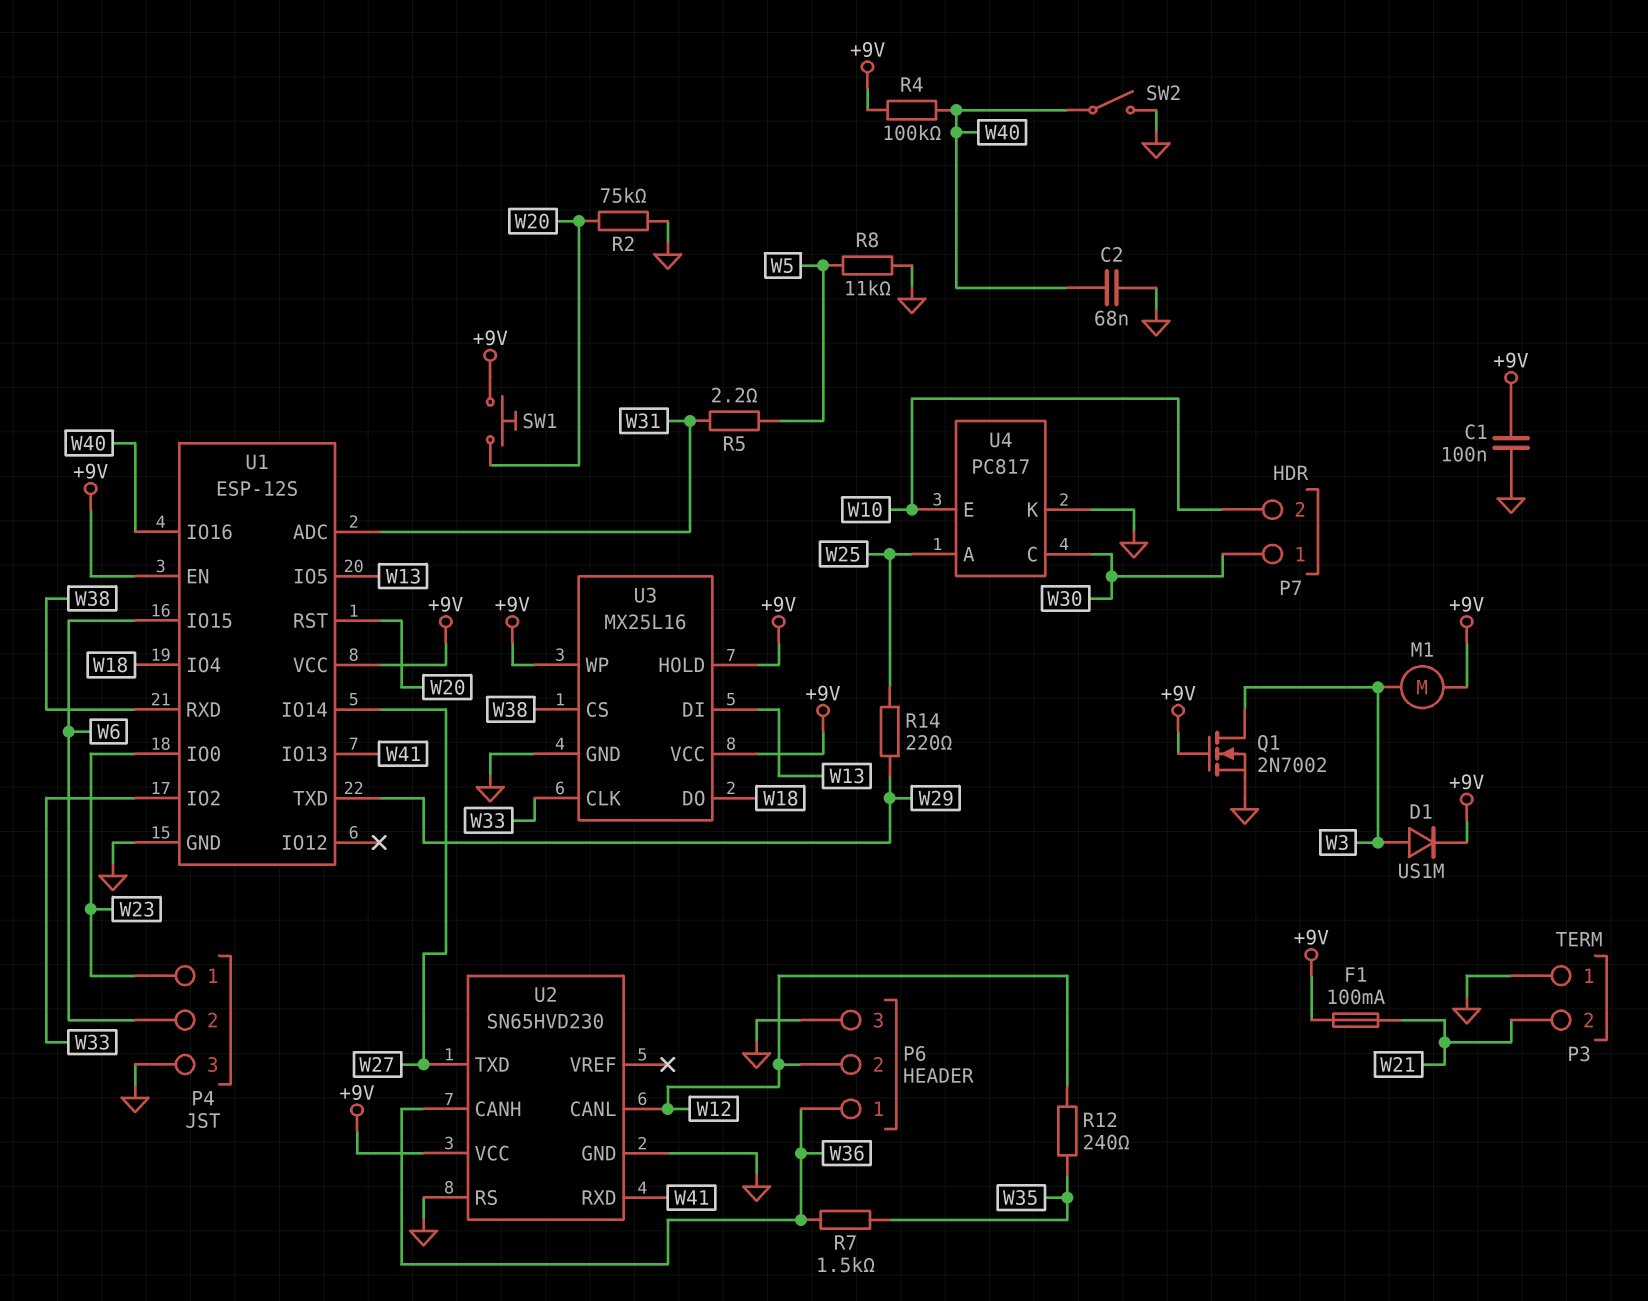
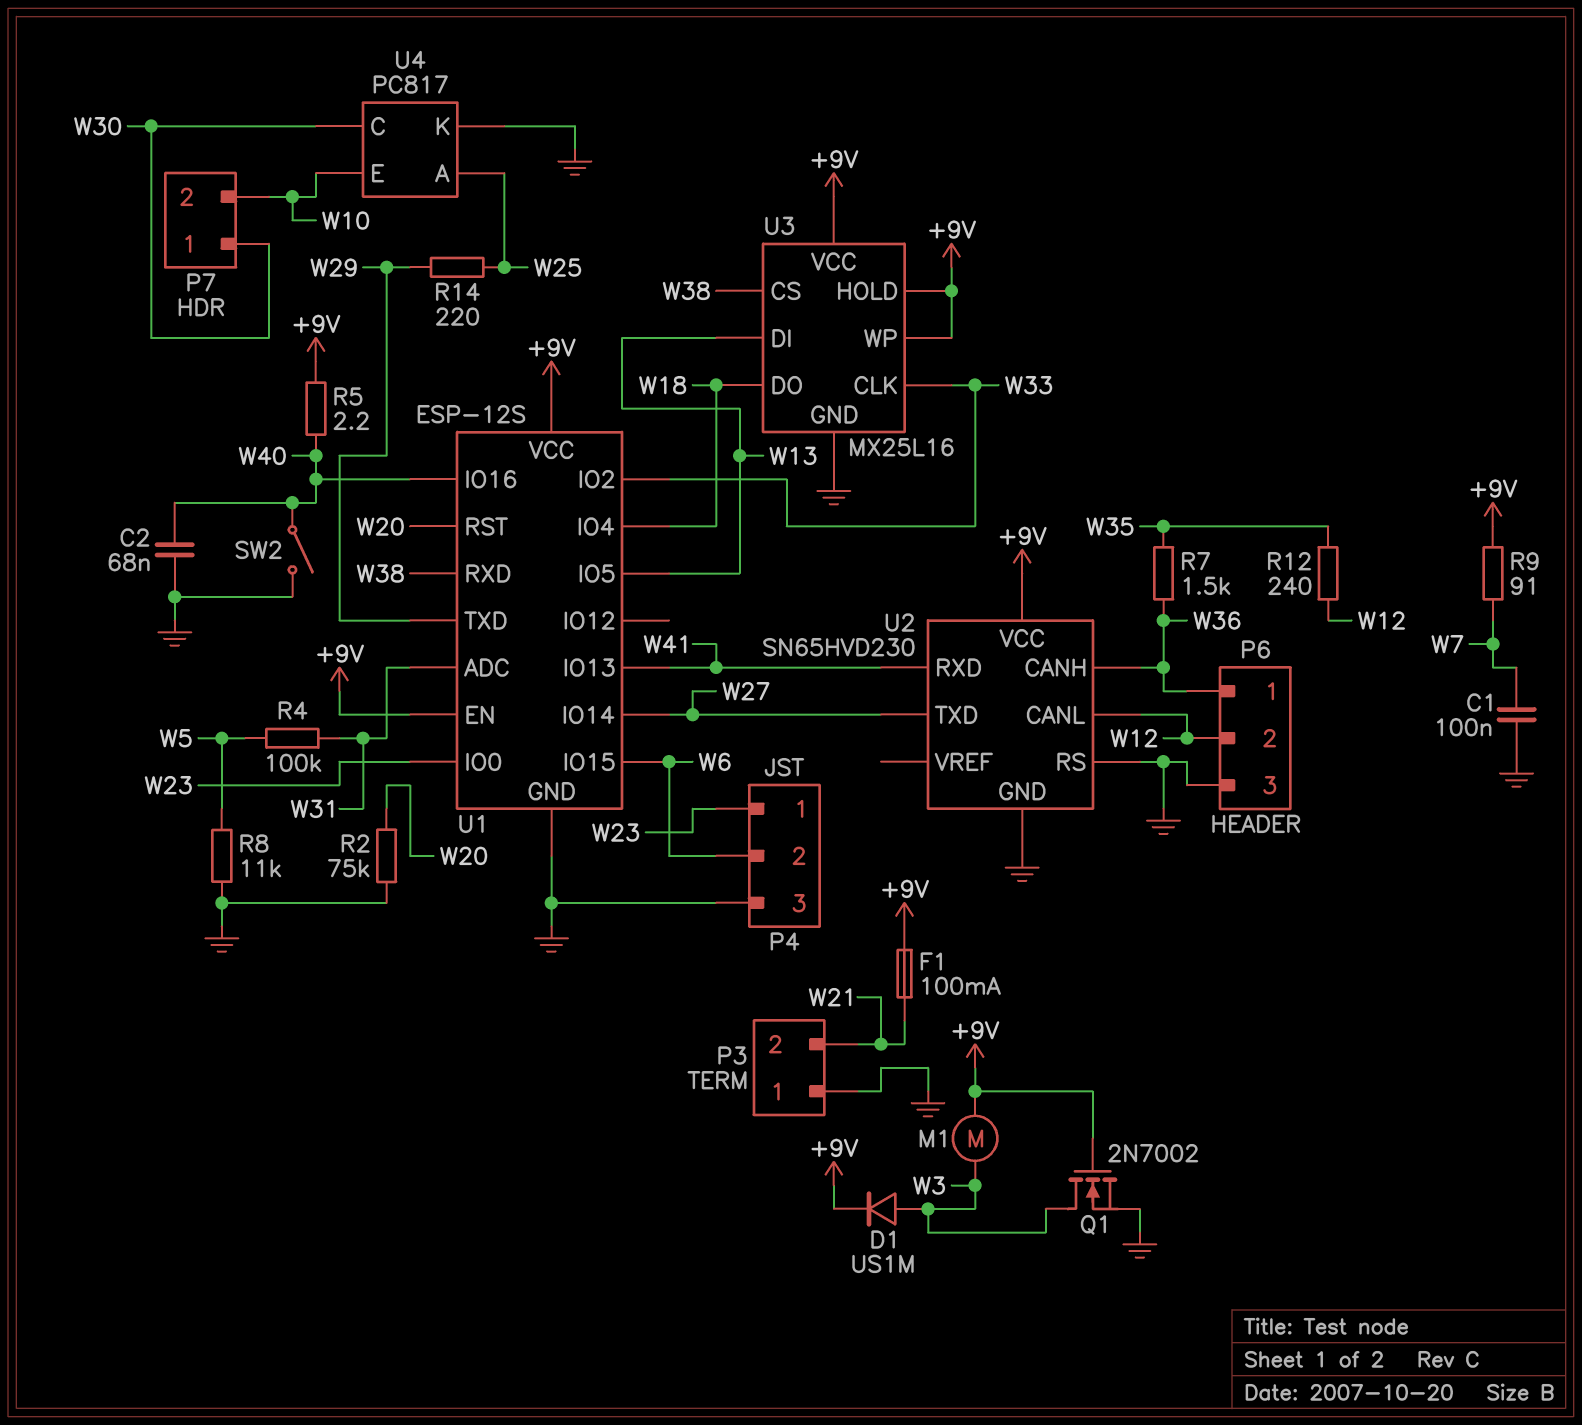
C1: 100nF (+9V, GND) -> 100nF (GND, W7)
R4: 100k (+9V, W40) -> 100k (W5, W31)
R5: 2.2 (W5, W31) -> 2.2 (+9V, W40)
R9: none -> 91 (+9V, W7)
SW1: button (+9V, W20) -> none

